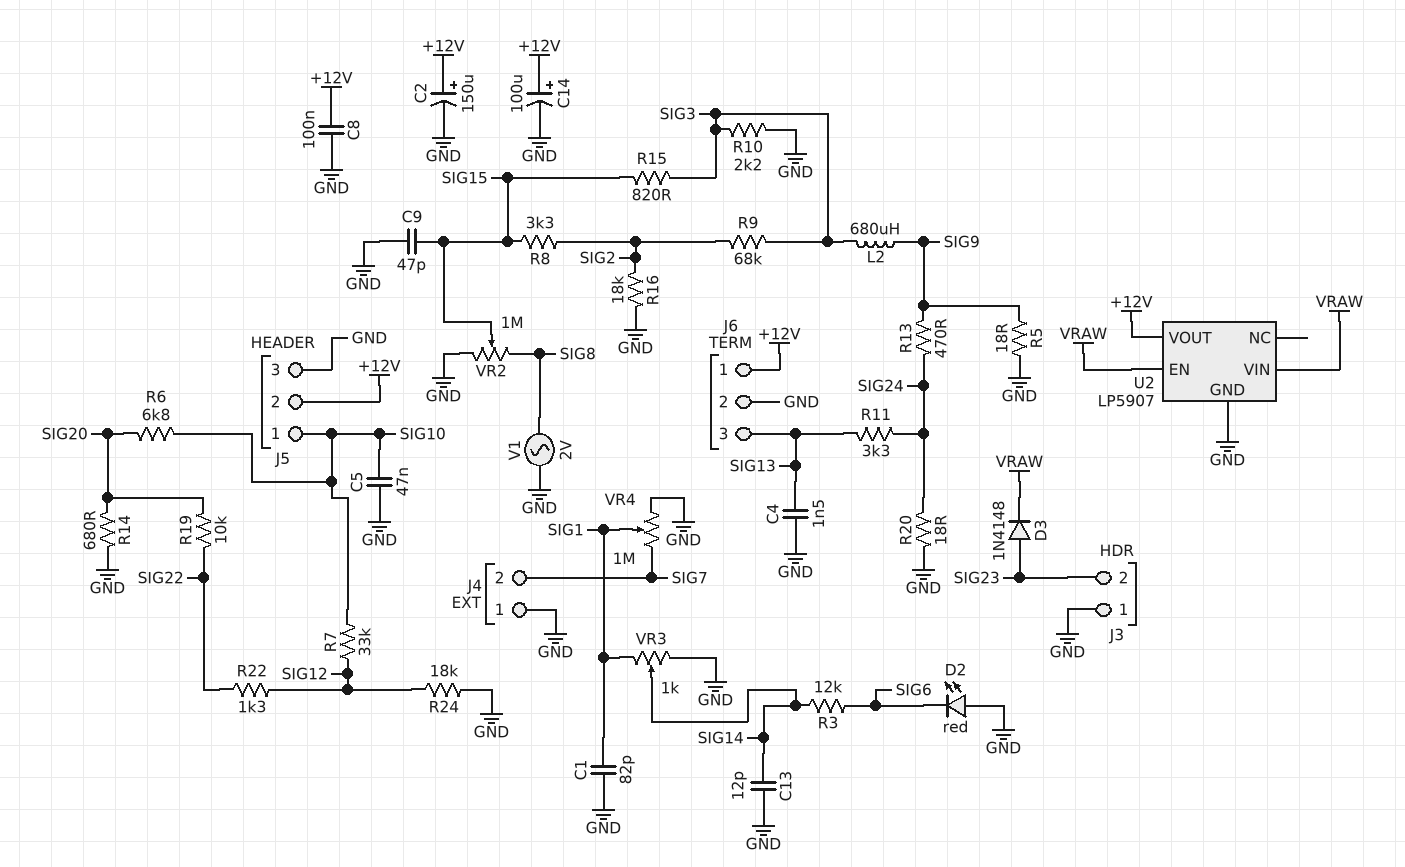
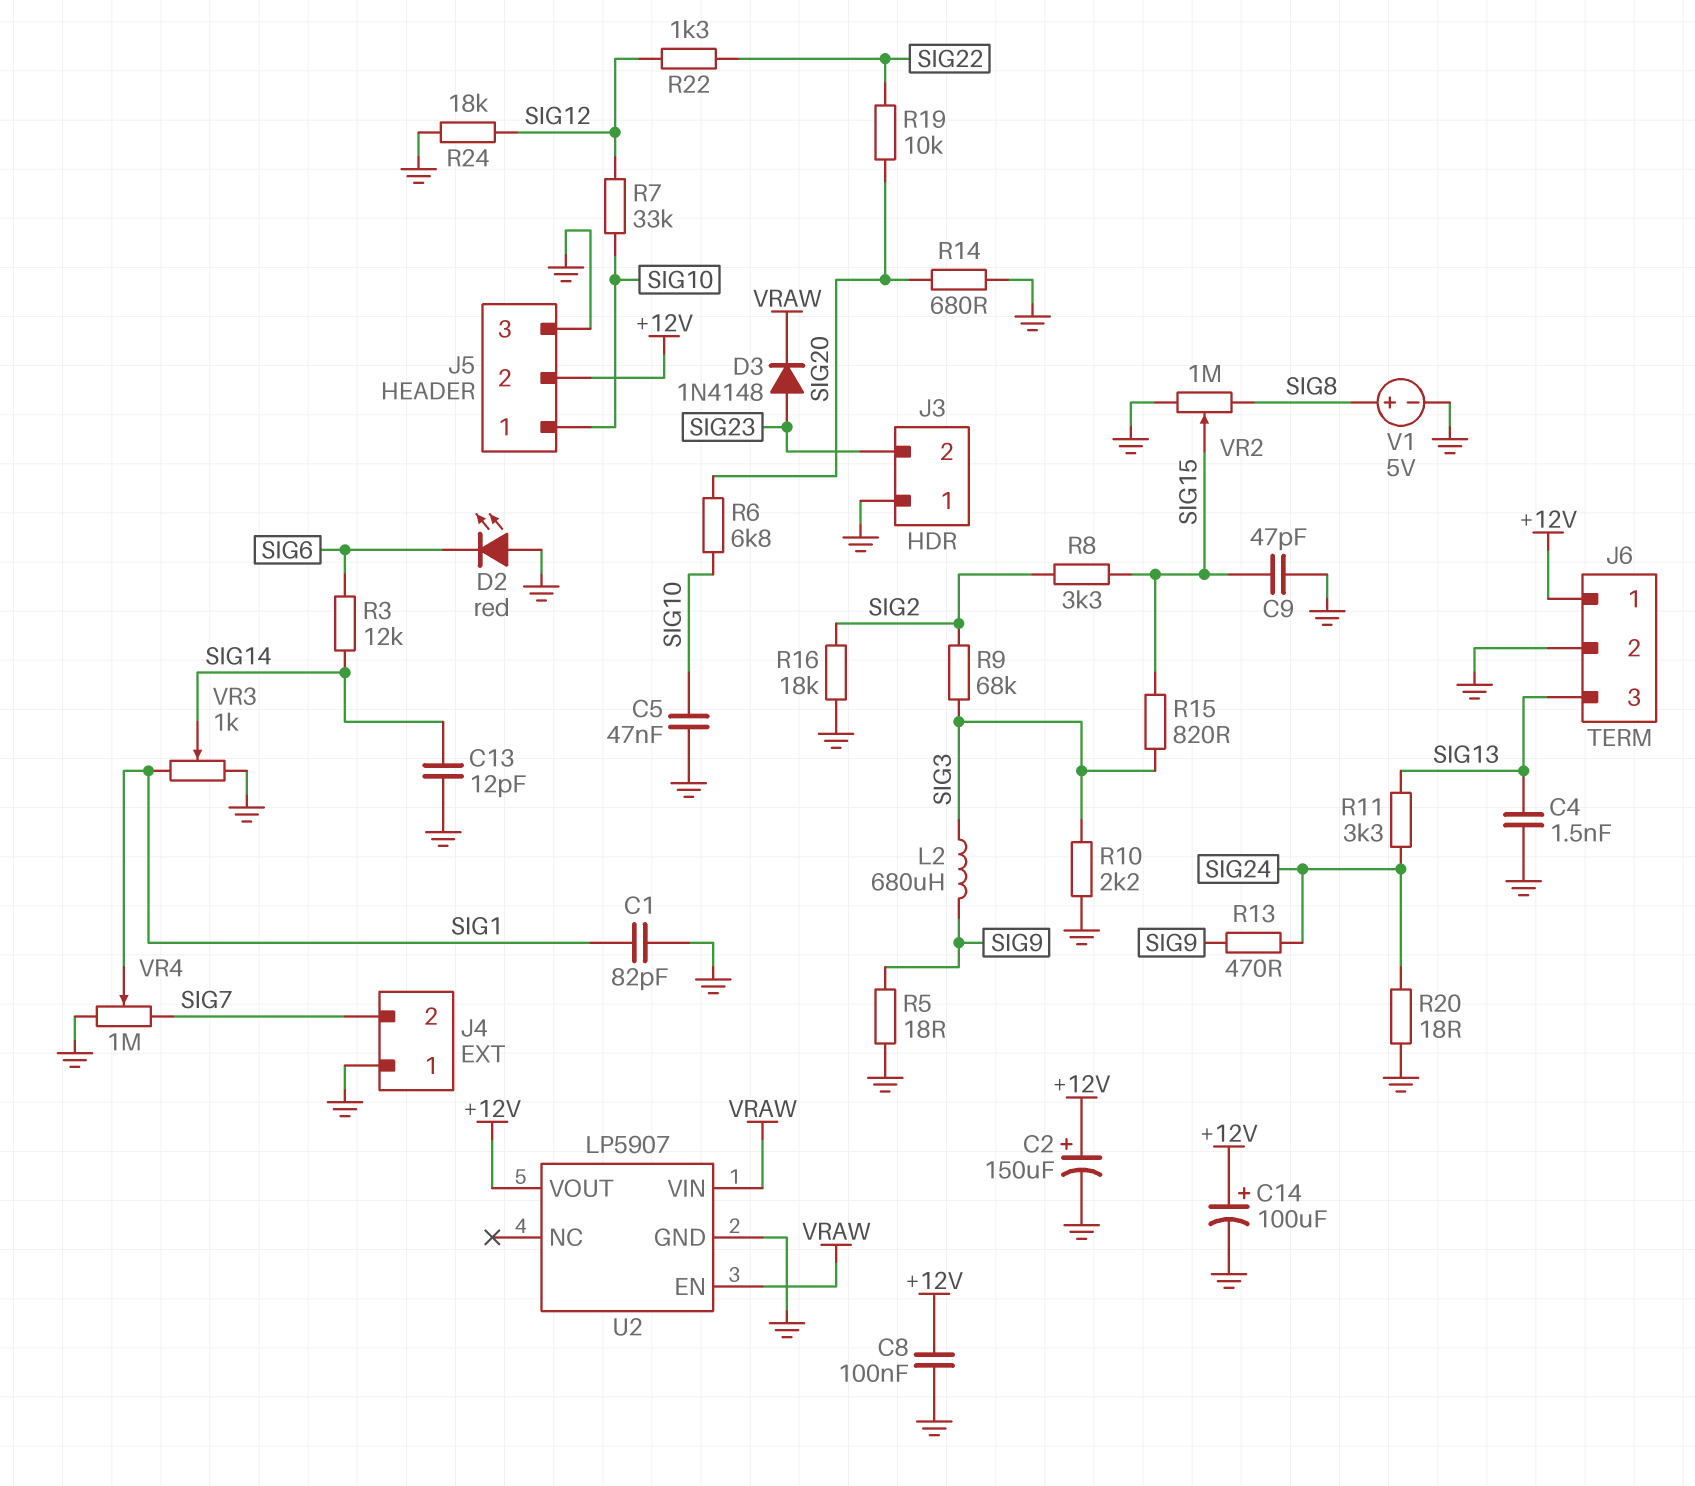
V1: AC 2V (GND, SIG8) -> 5V (plus SIG8, minus GND)

